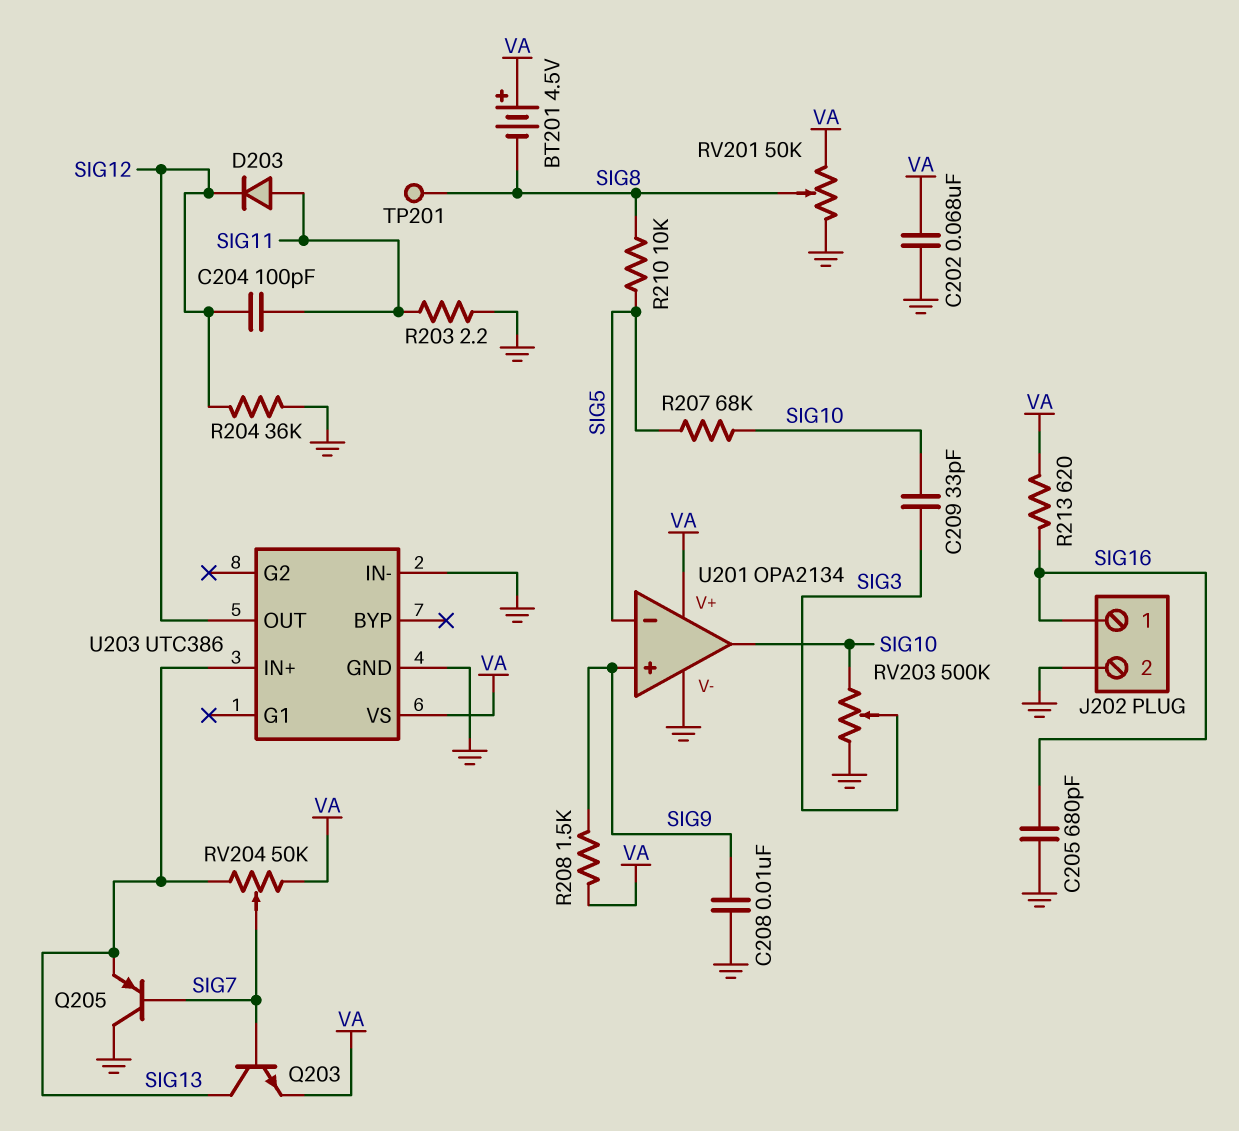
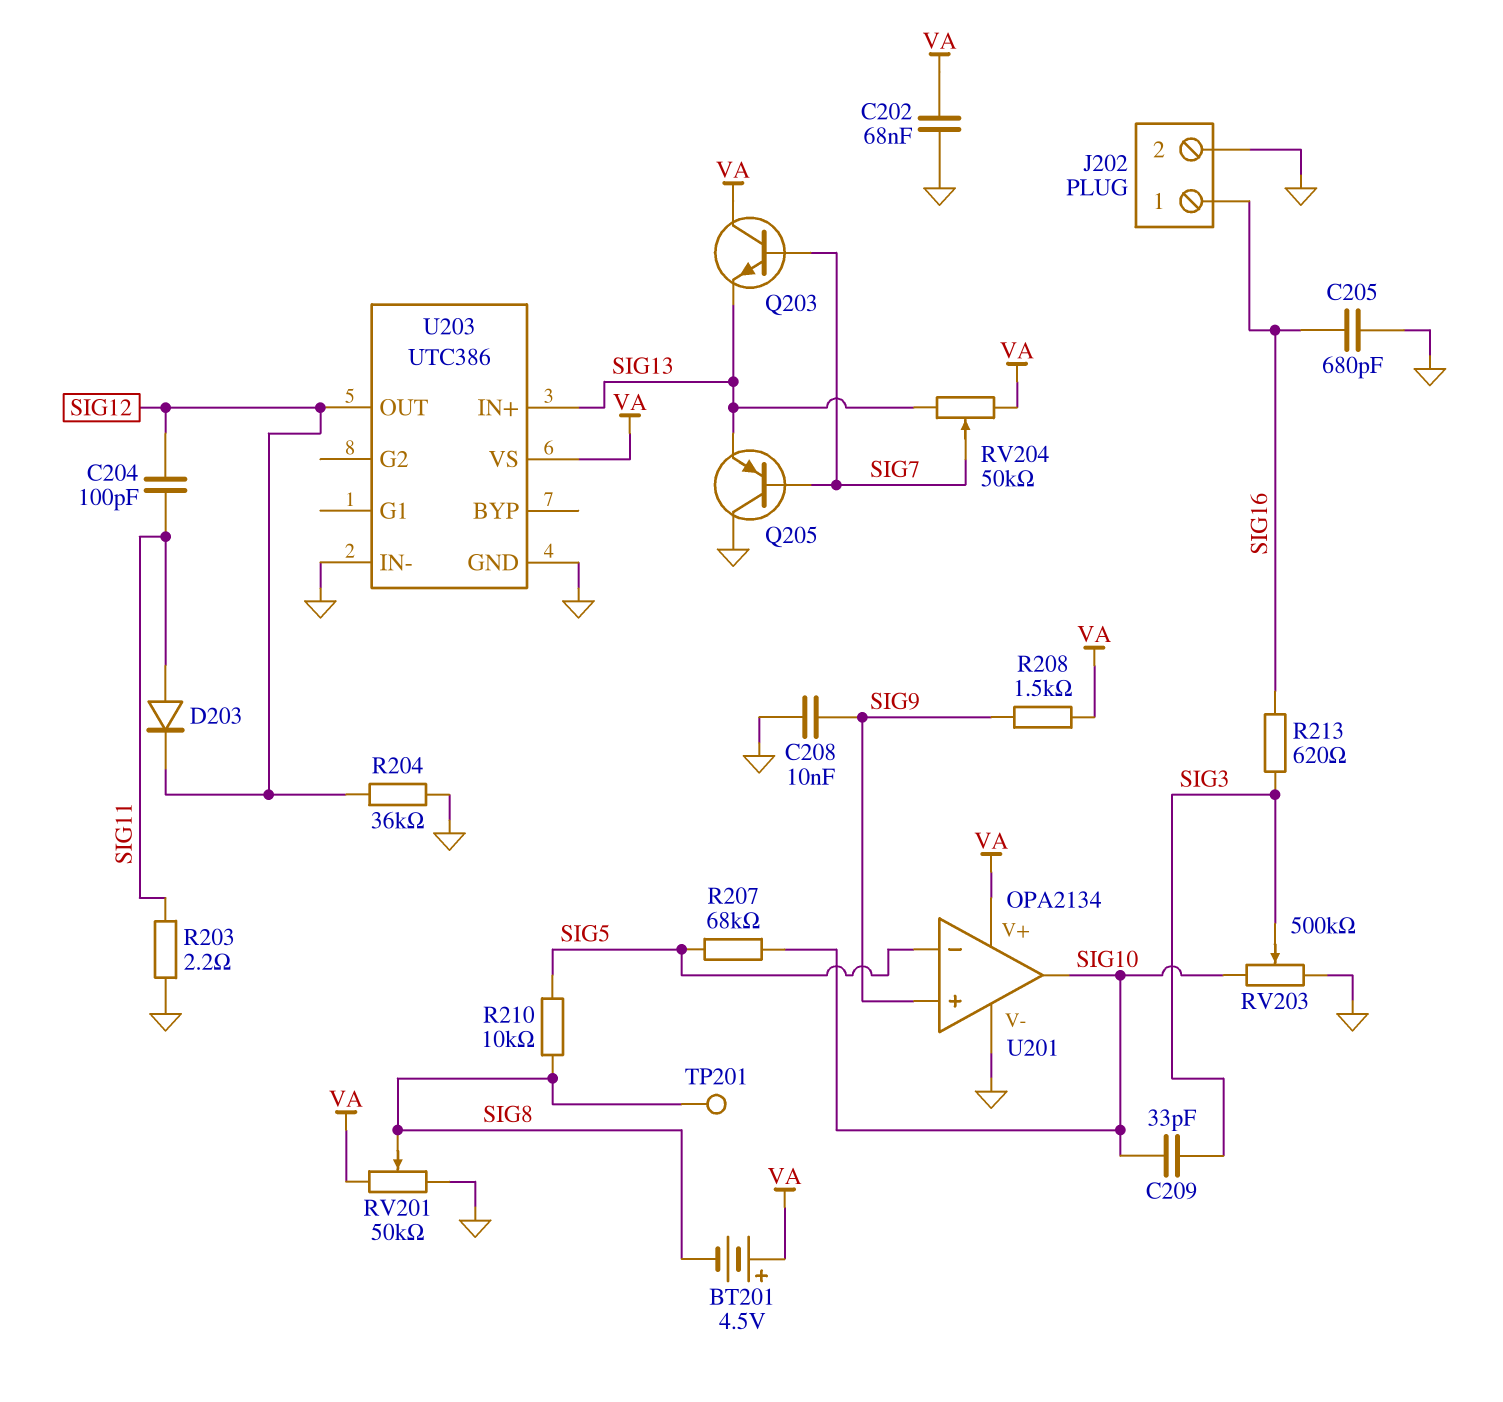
Q203: NPN (B SIG7, C SIG13, E VA) -> NPN (B SIG7, C VA, E SIG13)
R213: 620 (SIG16, VA) -> 620 (SIG3, SIG16)

